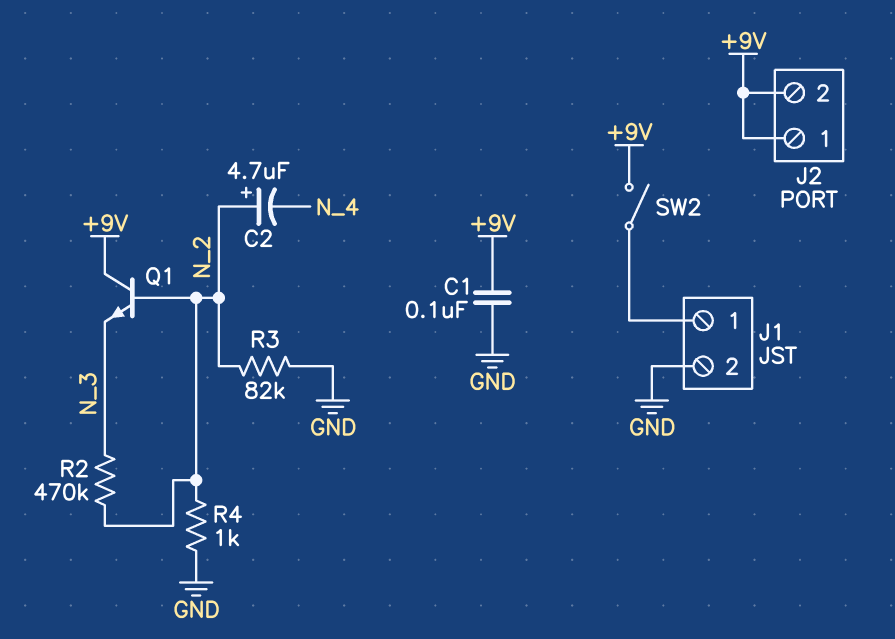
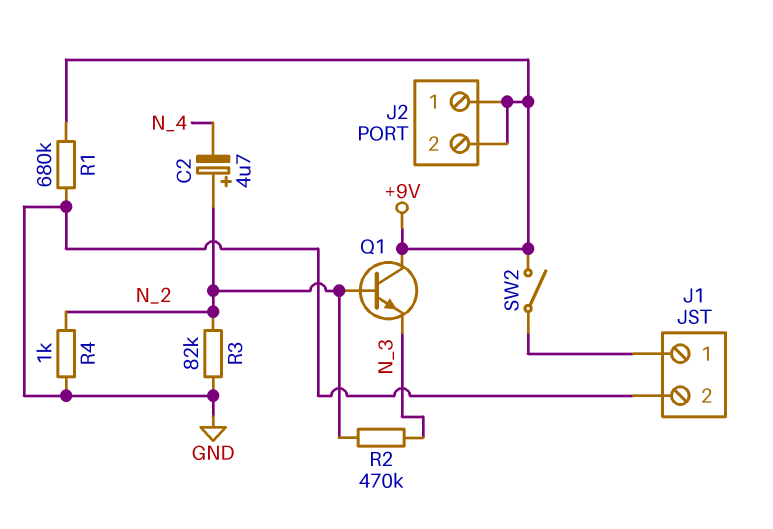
C1: 100nF (+9V, GND) -> none
R1: none -> 680k (+9V, GND)

